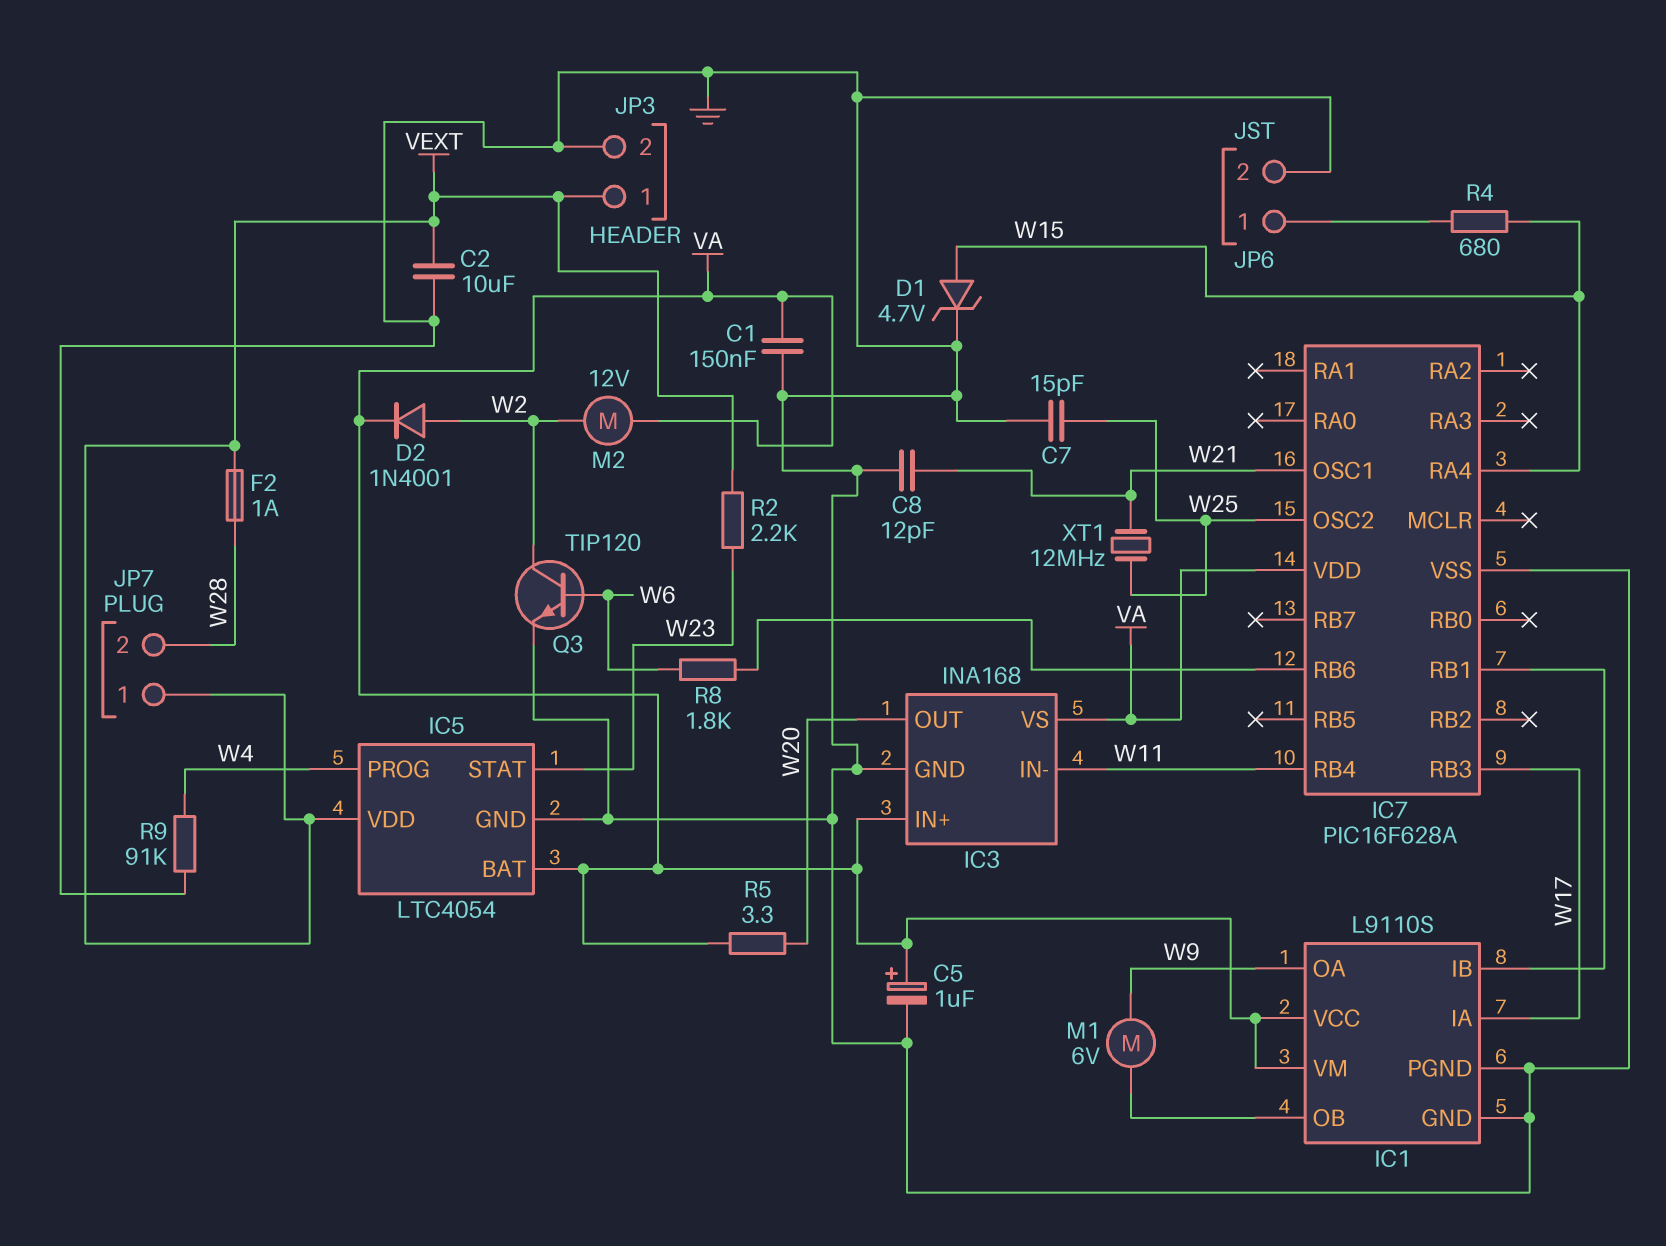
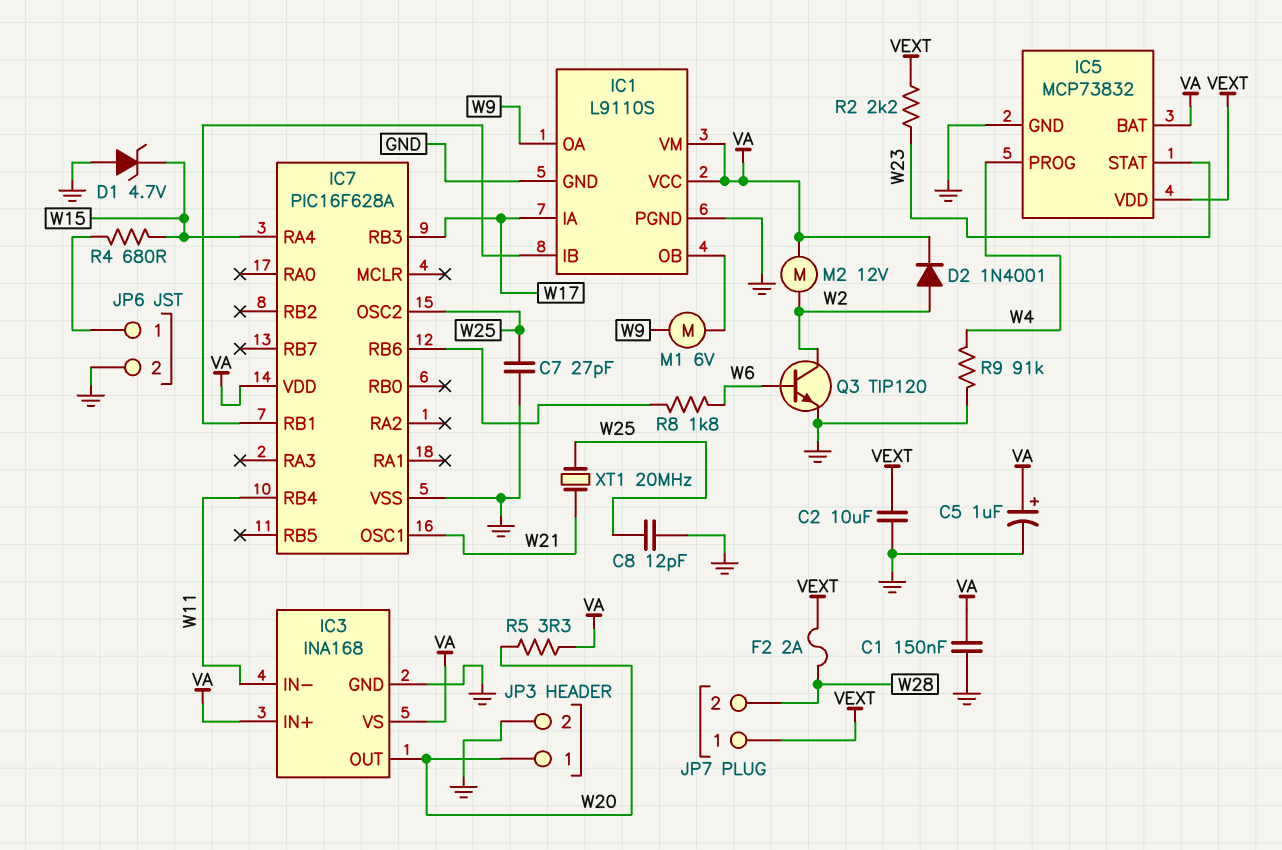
C7: 15pF (GND, W25) -> 27pF (GND, W25)
C8: 12pF (GND, W21) -> 12pF (GND, W25)
D1: zener 4.7V (A W15, K GND) -> zener 4.7V (A GND, K W15)
F2: 1A (VEXT, W28) -> 2A (VEXT, W28)
IC5: LTC4054 -> MCP73832
JP3 pin 1: VEXT -> W20
XT1: 12MHz (W21, W25) -> 20MHz (W21, W25)

